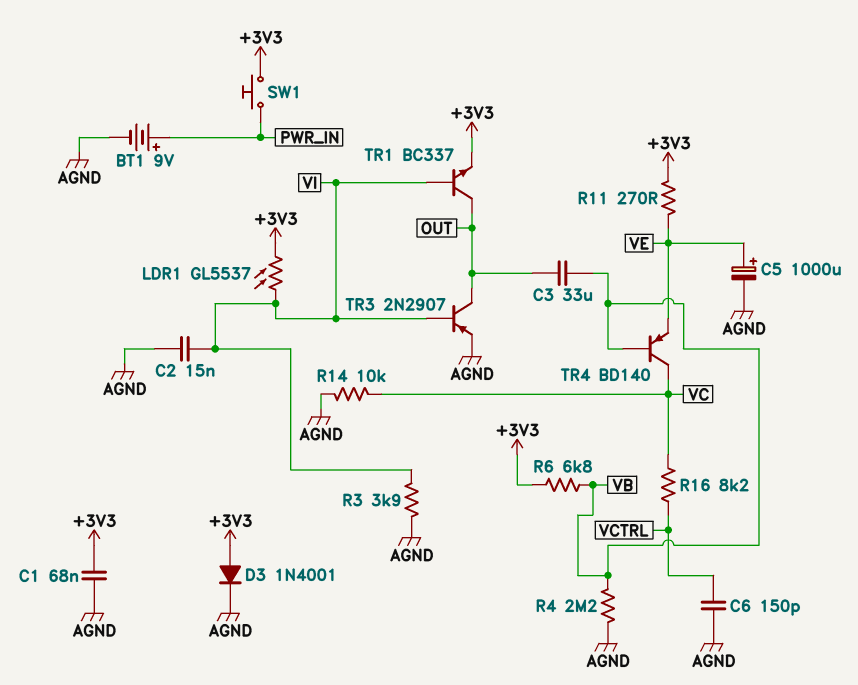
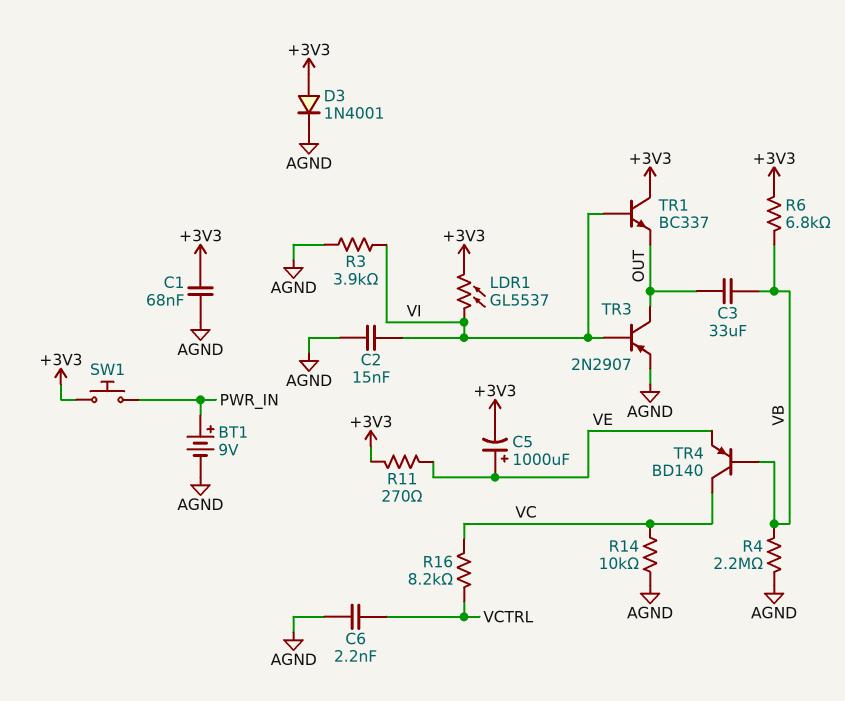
C5: 1000uF (plus VE, minus AGND) -> 1000uF (plus VE, minus +3V3)
C6: 150pF (AGND, VCTRL) -> 2.2nF (AGND, VCTRL)
TR1: NPN BC337 (B VI, C OUT, E +3V3) -> NPN BC337 (B VI, C +3V3, E OUT)

